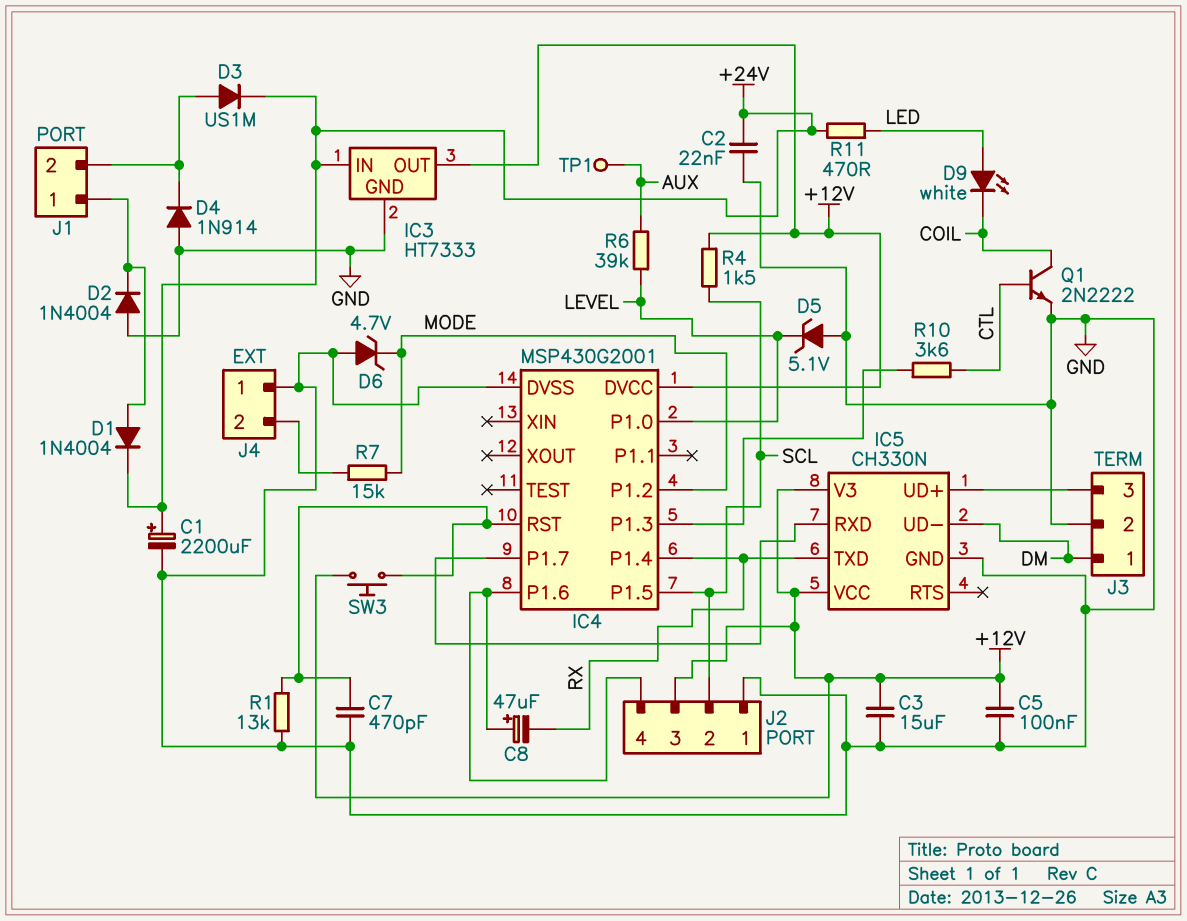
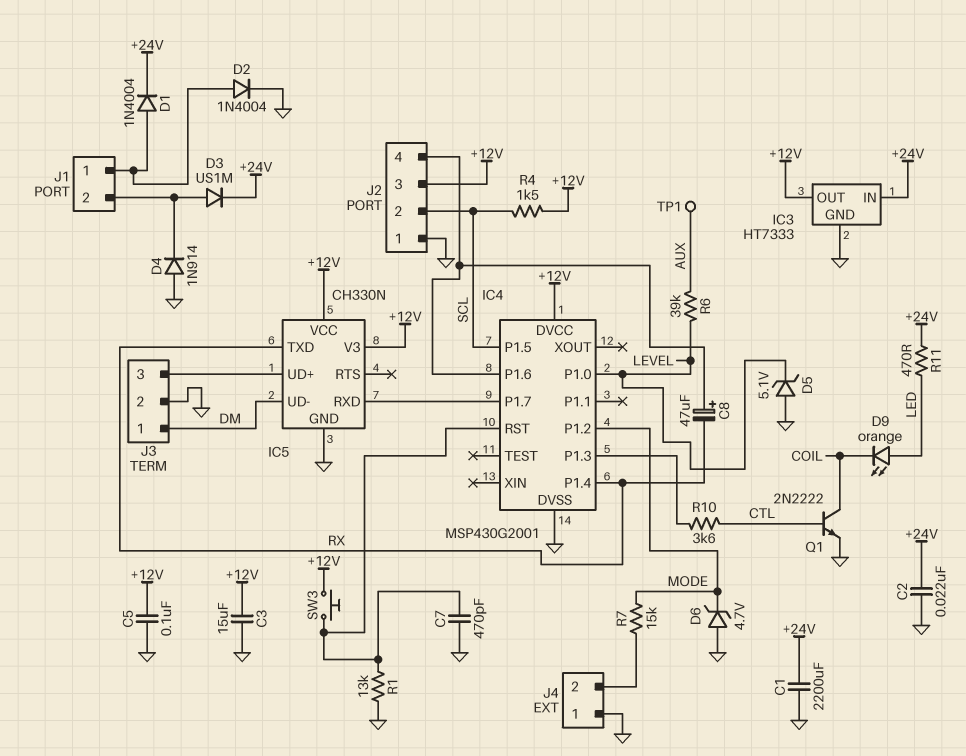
C1: 2200uF (plus +24V, minus GND) -> 2200uF (+24V, GND)
D2: diode 1N4004 (A GND, K J1/1) -> diode 1N4004 (A J1/1, K GND)
D9: LED white (A LED, K COIL) -> LED orange (A LED, K COIL)

